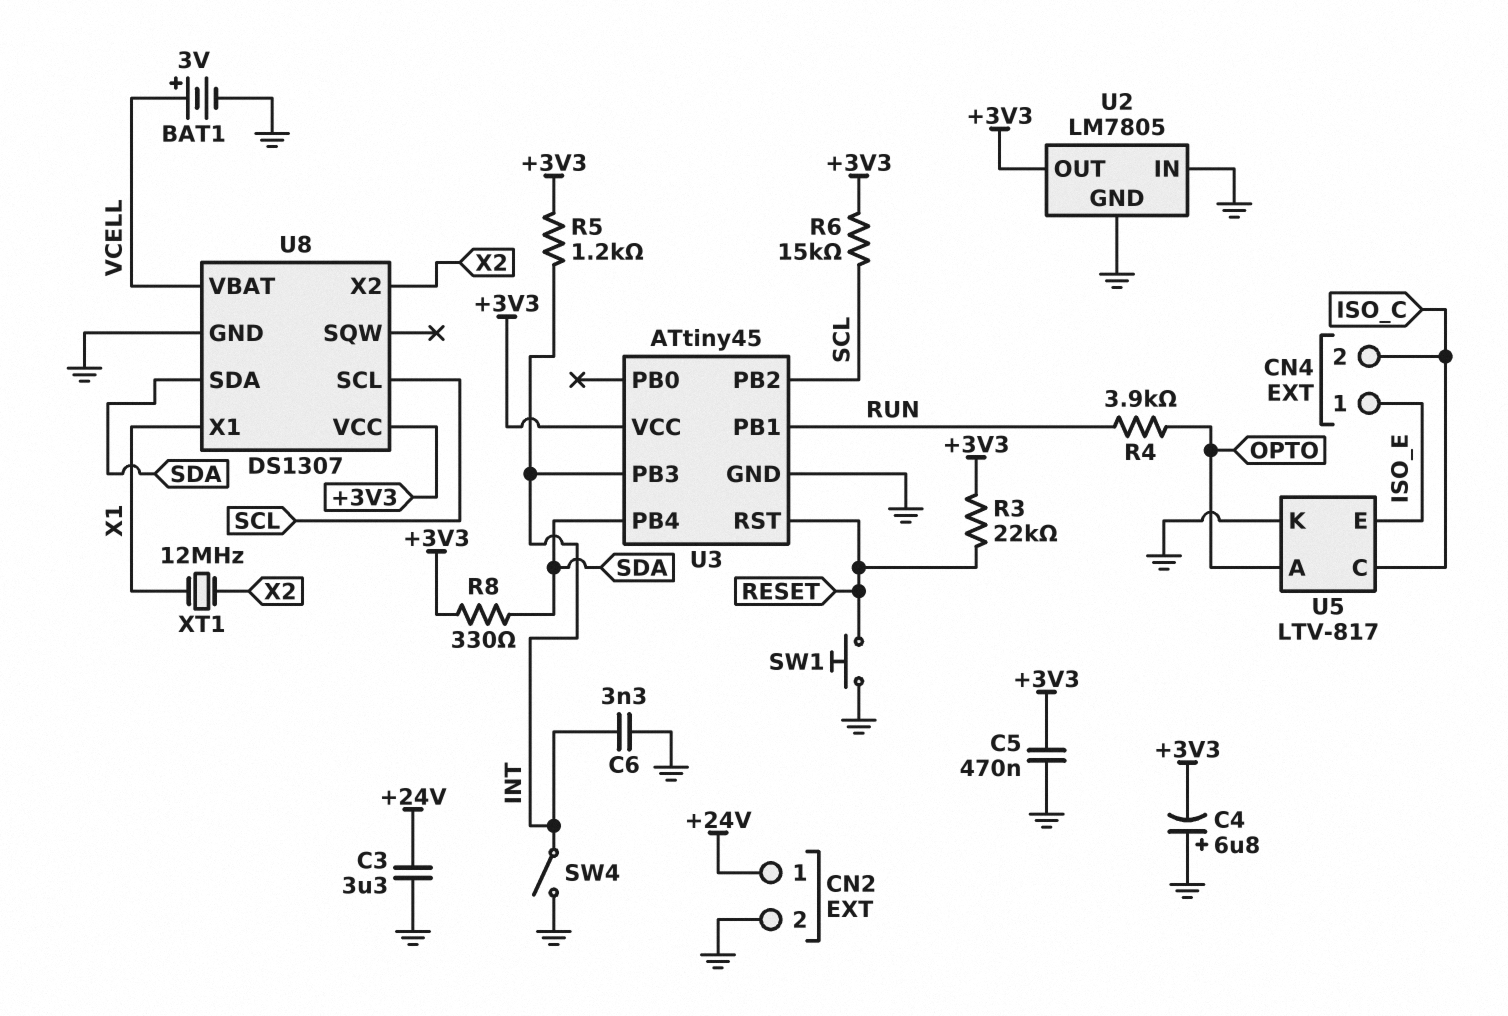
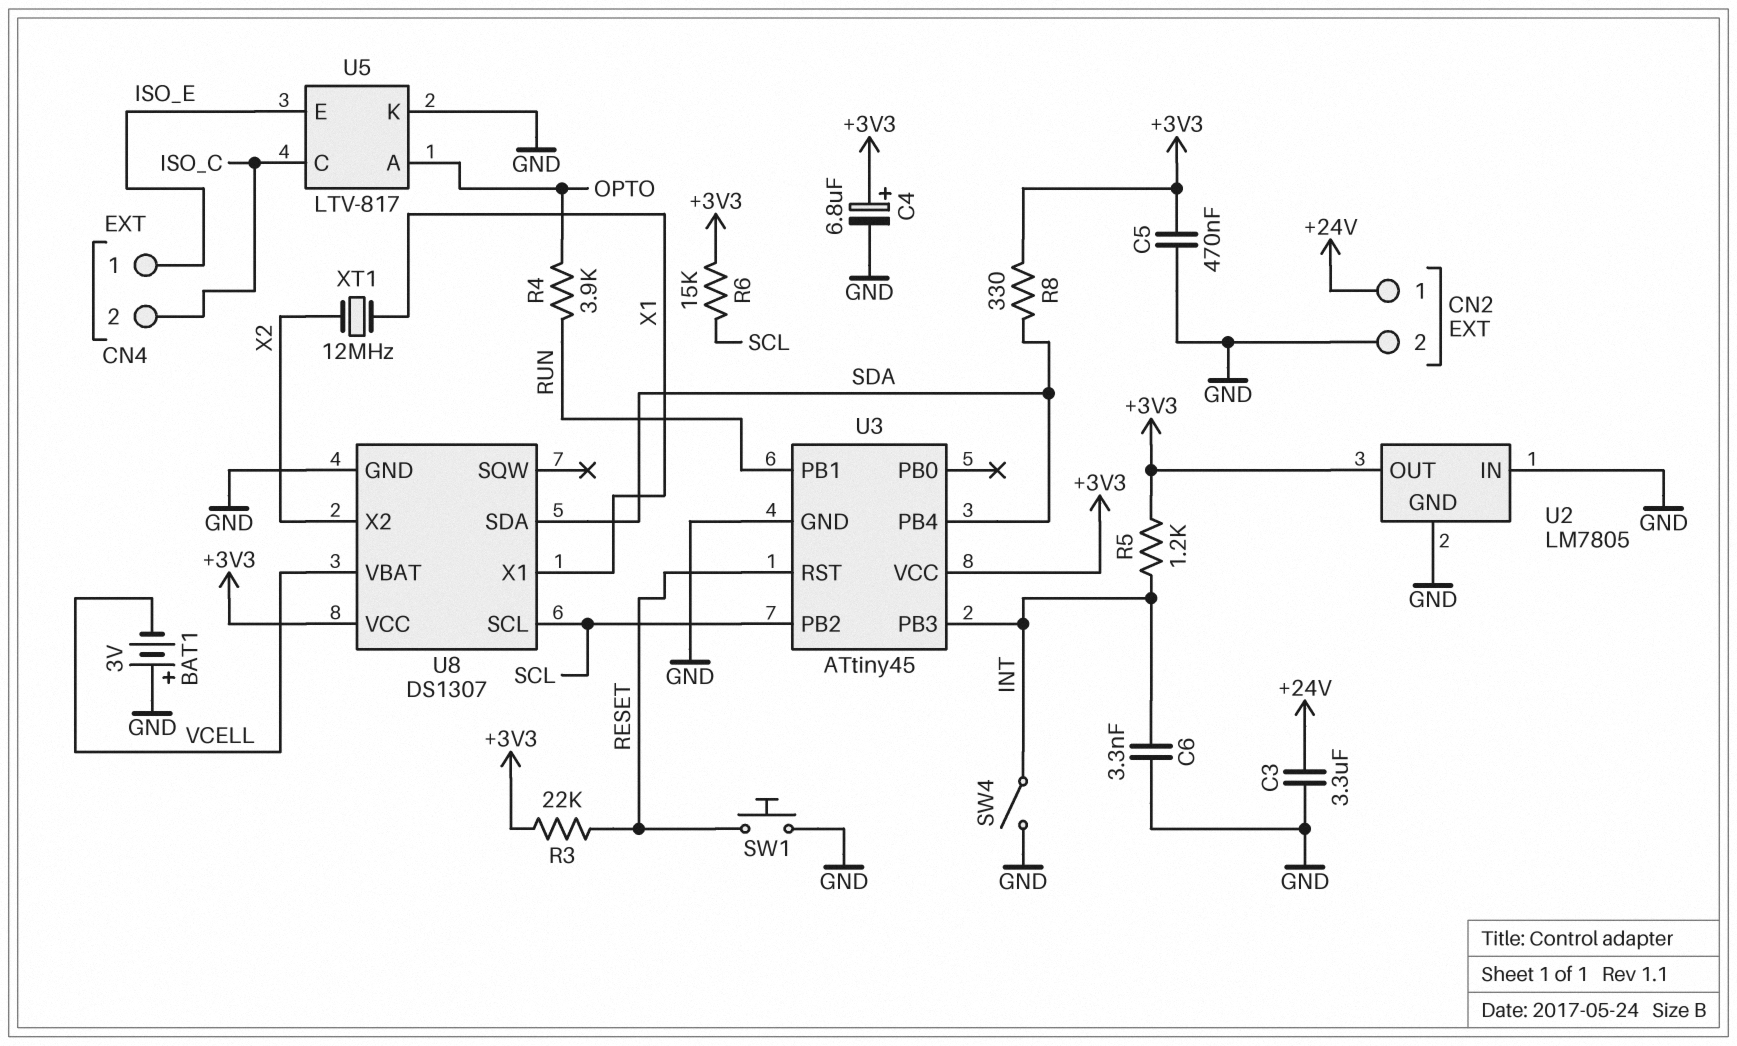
BAT1: 3V (plus VCELL, minus GND) -> 3V (plus GND, minus VCELL)
C4: 6.8uF (plus GND, minus +3V3) -> 6.8uF (plus +3V3, minus GND)

